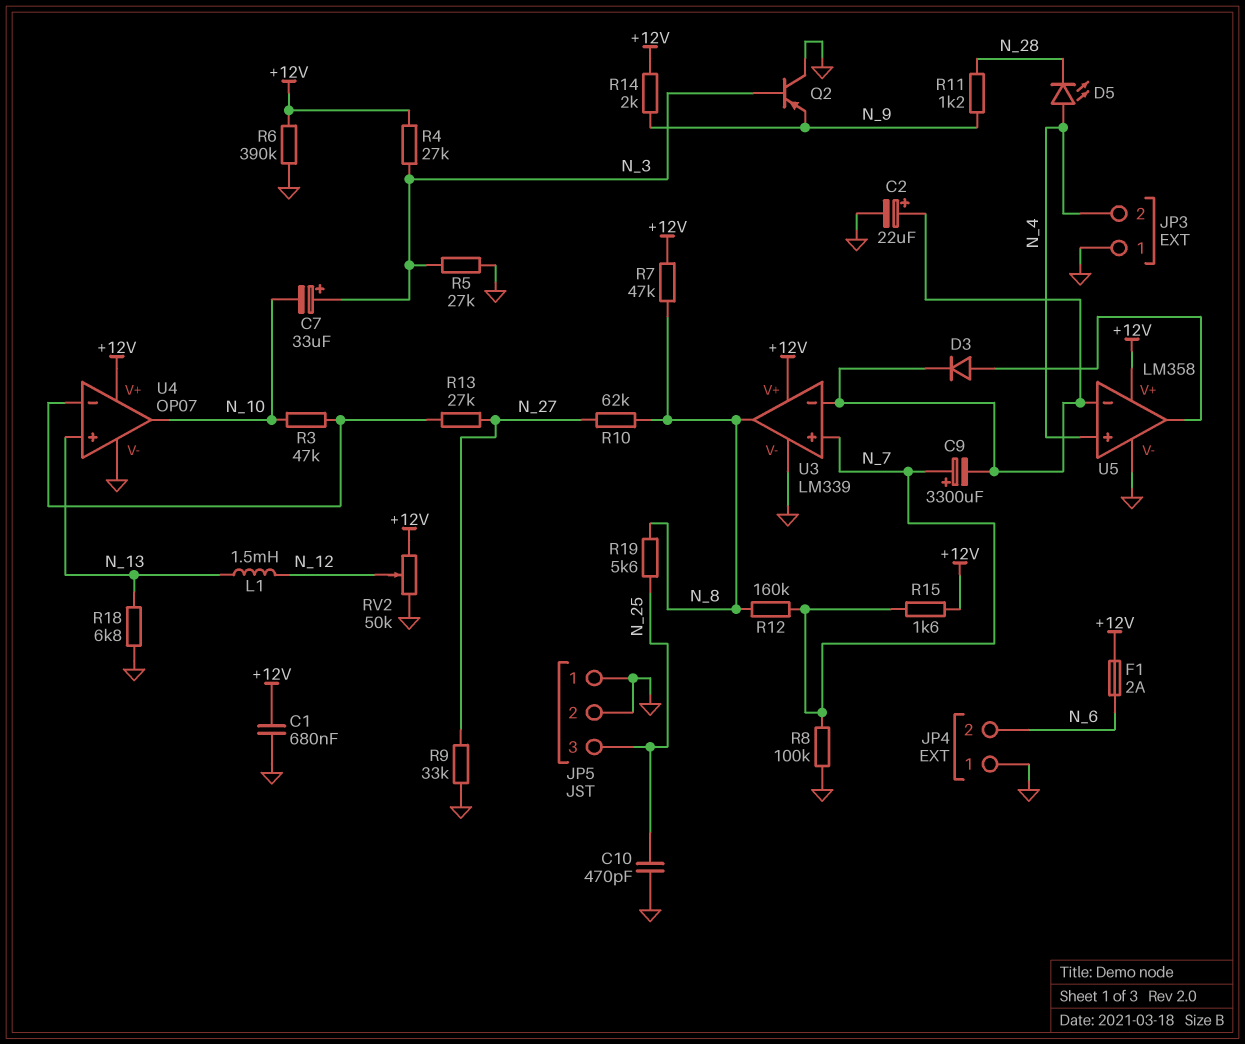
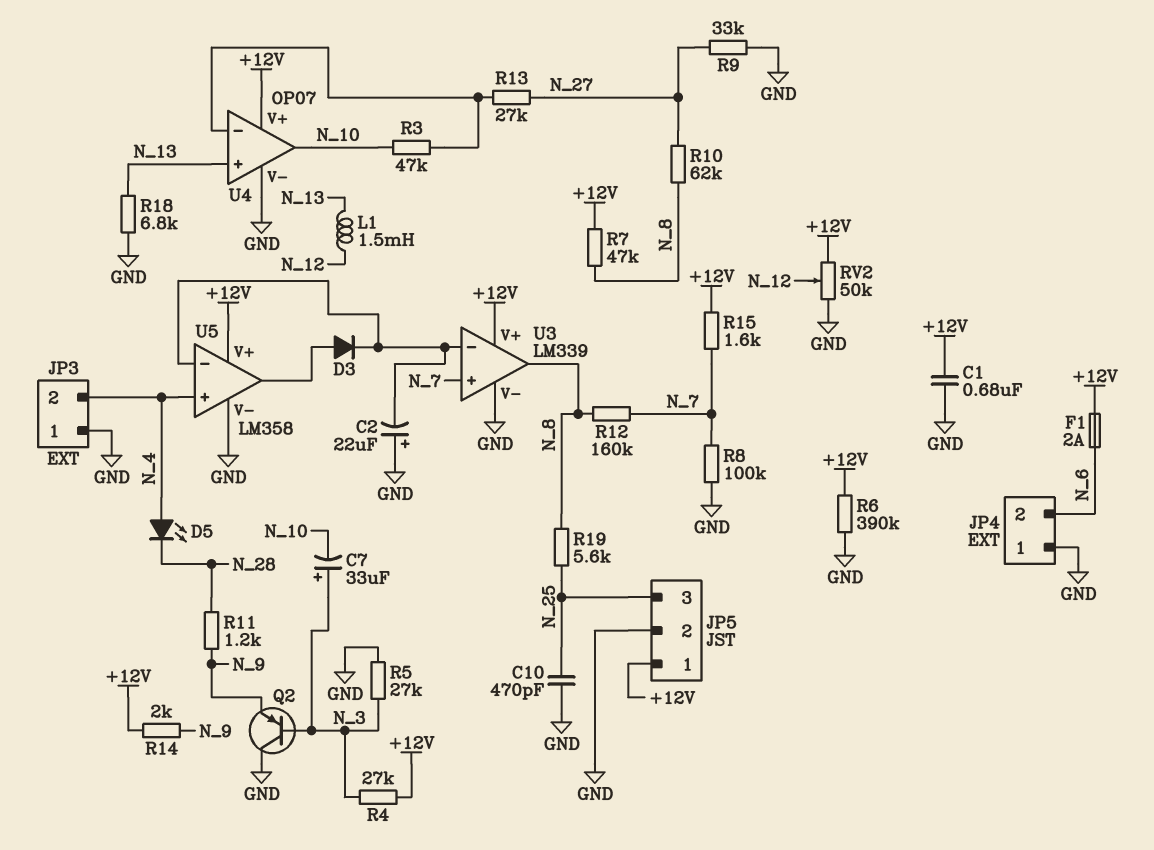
C2: 22uF (plus U3/in-, minus GND) -> 22uF (plus GND, minus U3/in-)
C9: 3300uF (plus N_7, minus U3/in-) -> none
JP5 pin 1: GND -> +12V

